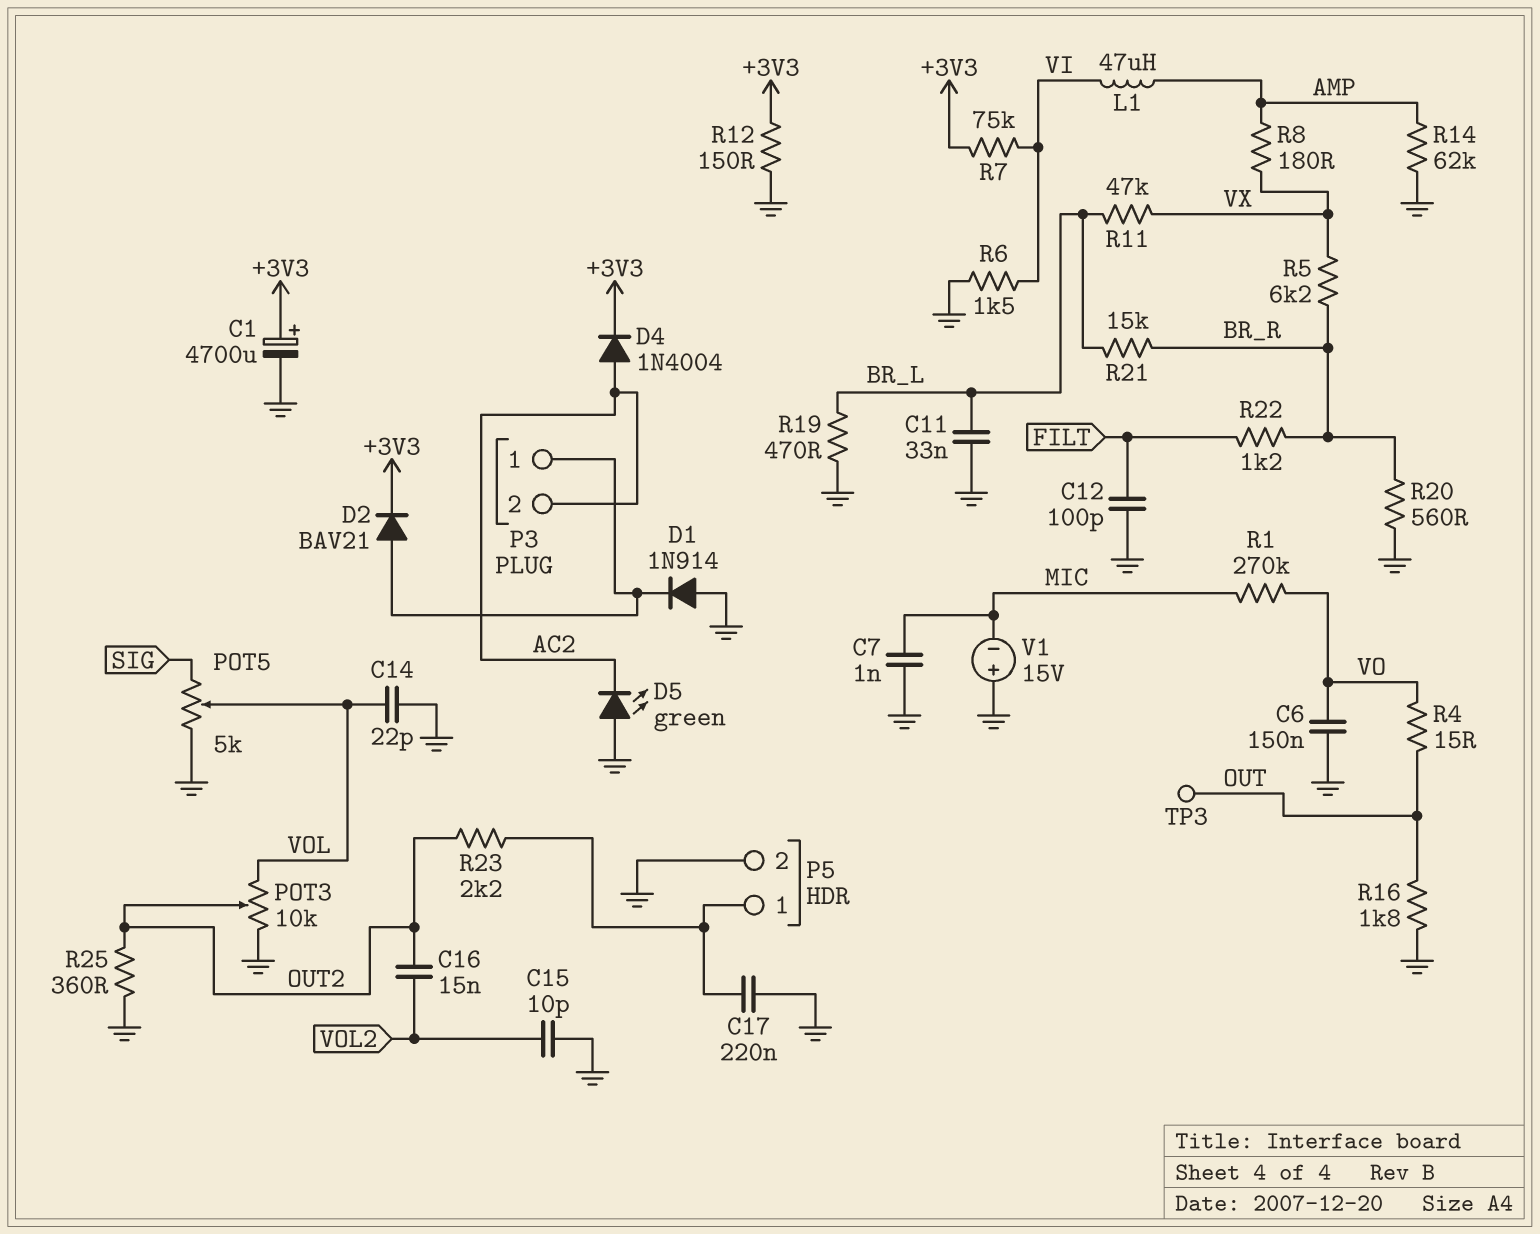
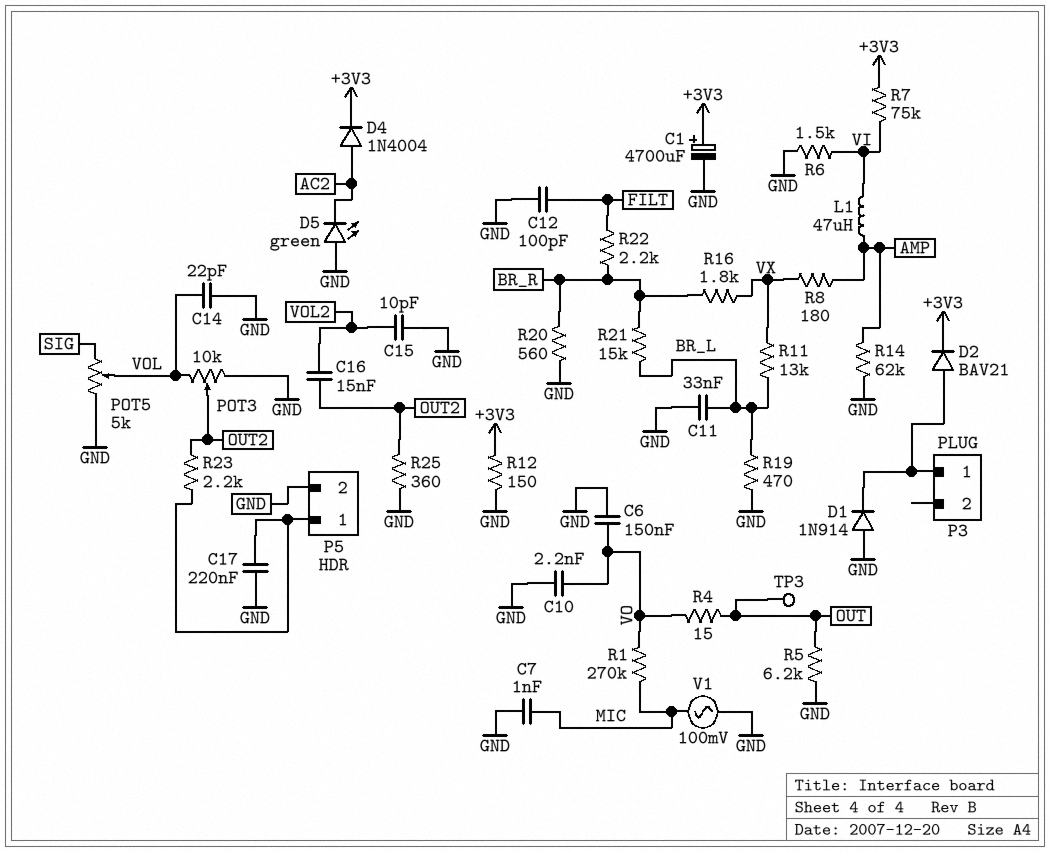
C10: none -> 2.2nF (GND, VO)
P3 pin 2: AC2 -> none
R5: 6.2k (BR_R, VX) -> 6.2k (GND, OUT)
R11: 47k (BR_L, VX) -> 13k (BR_L, VX)
R16: 1.8k (GND, OUT) -> 1.8k (BR_R, VX)
R22: 1.2k (BR_R, FILT) -> 2.2k (BR_R, FILT)
V1: 15V (plus GND, minus MIC) -> AC 100mV (GND, MIC)

